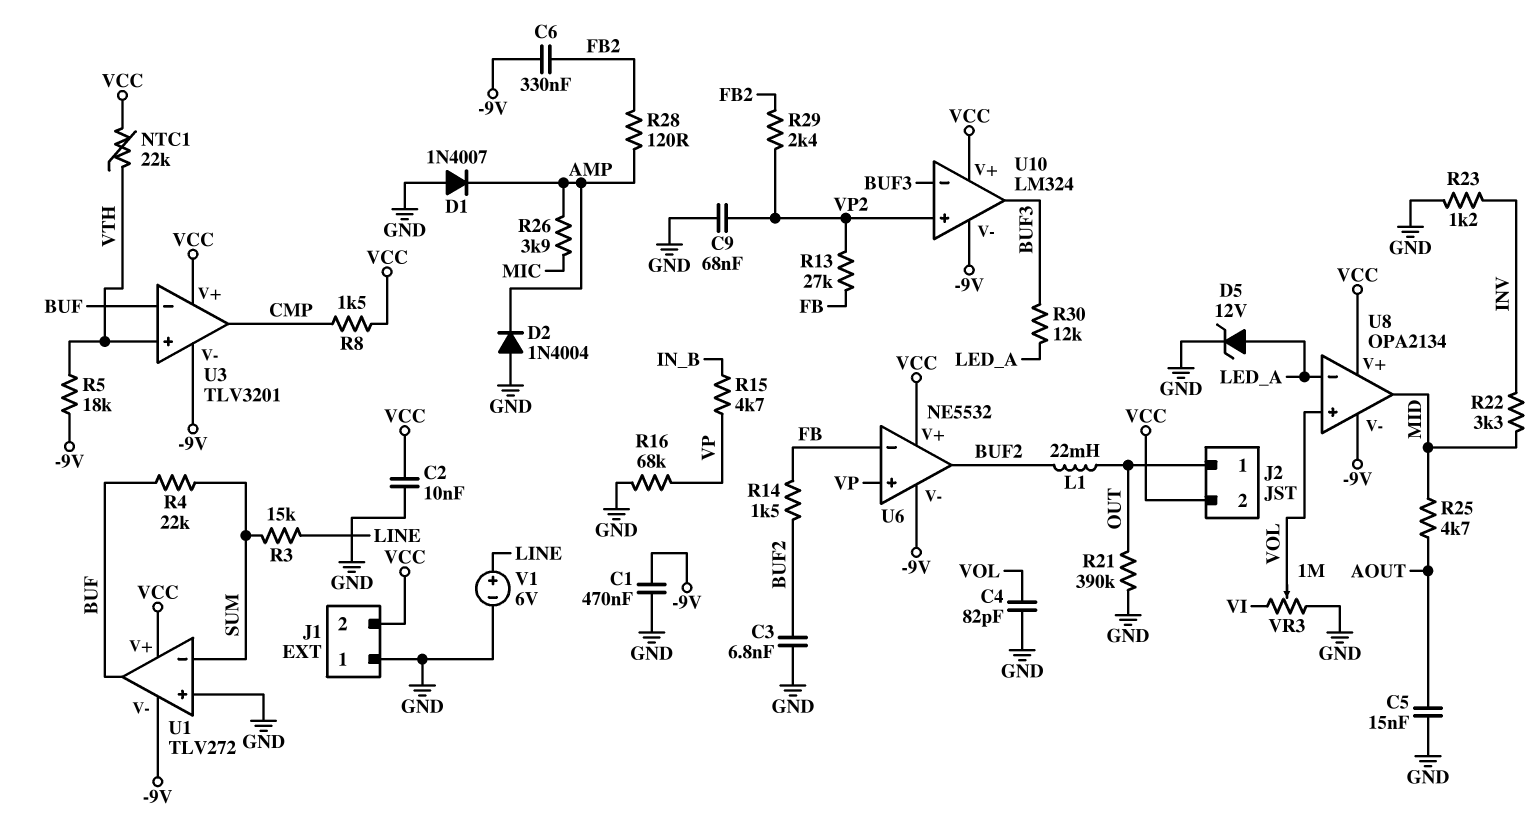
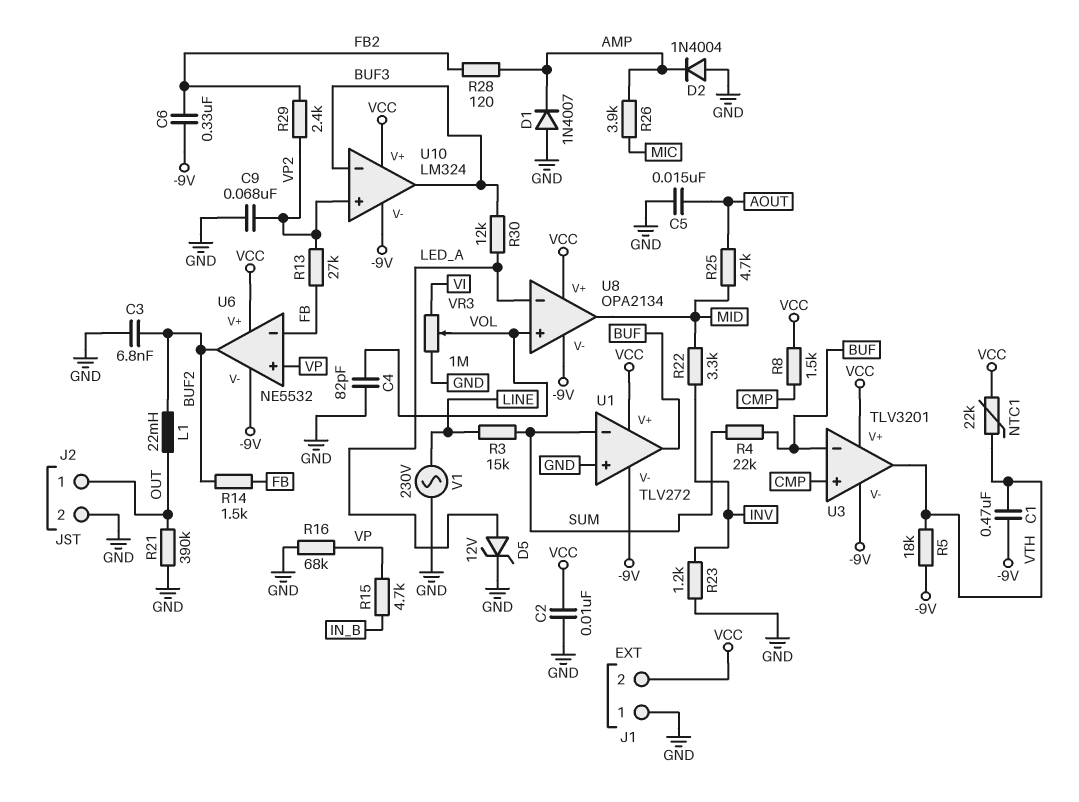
C1: 470nF (-9V, GND) -> 470nF (-9V, VTH)
J2 pin 2: VCC -> GND
U3 pin in+: VTH -> CMP
U3 pin out: CMP -> VTH
V1: 6V (plus LINE, minus GND) -> AC 230V (GND, LINE)

